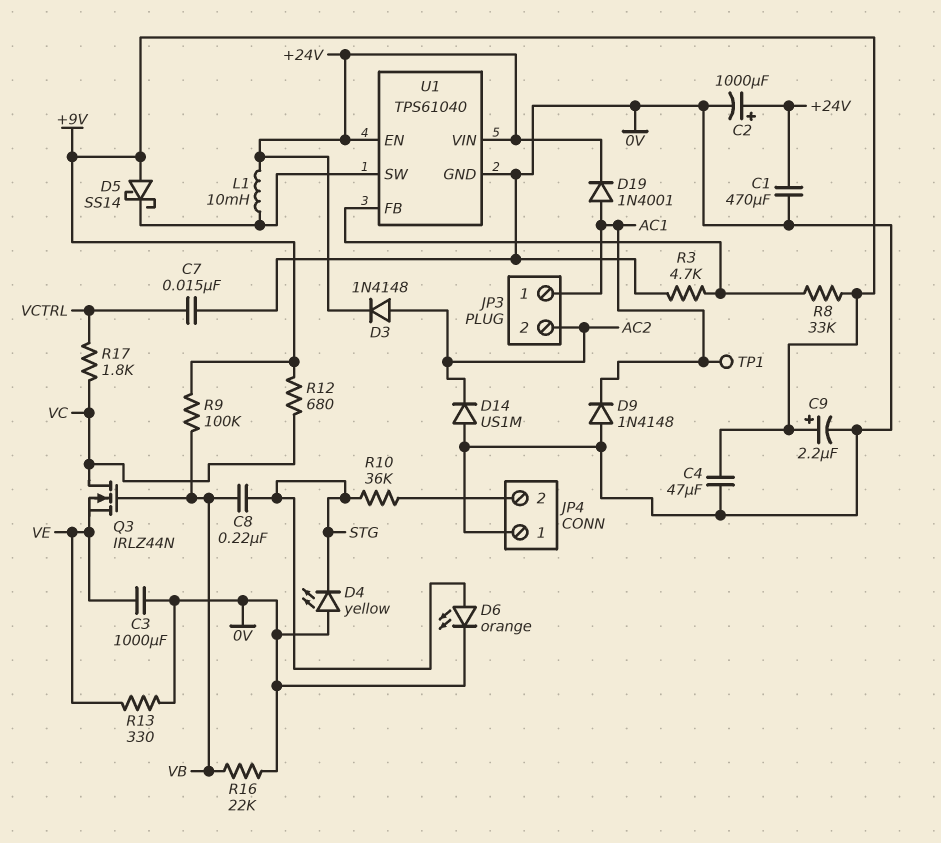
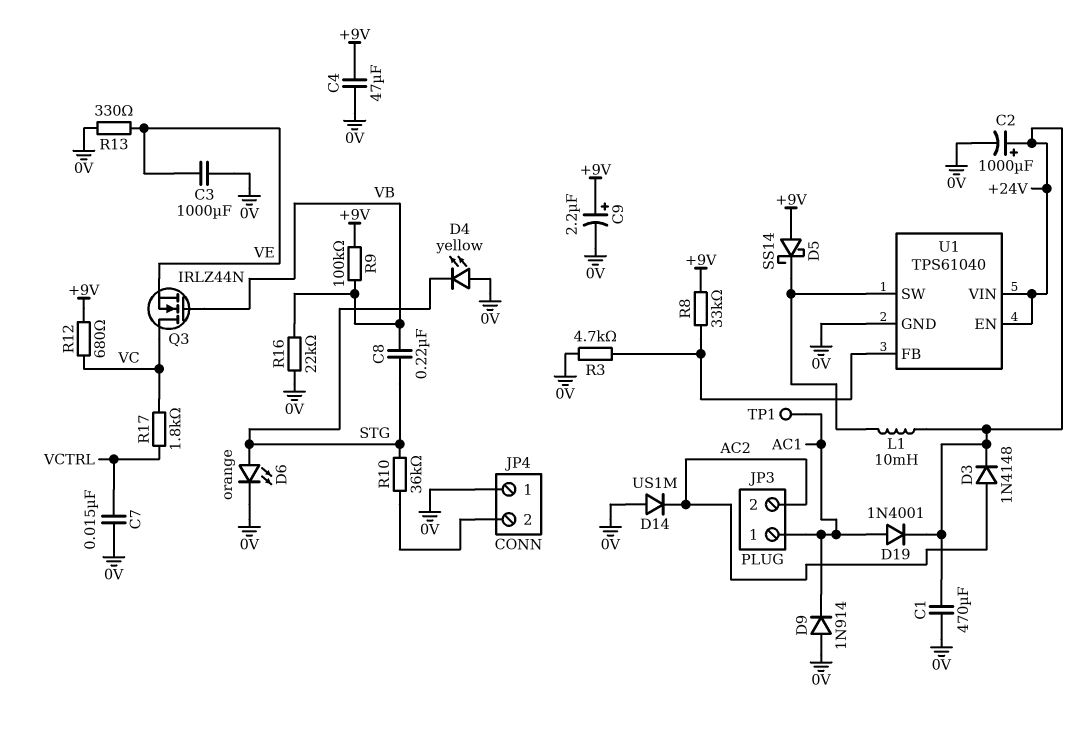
D9: diode 1N4148 (A 0V, K AC1) -> diode 1N914 (A 0V, K AC1)

